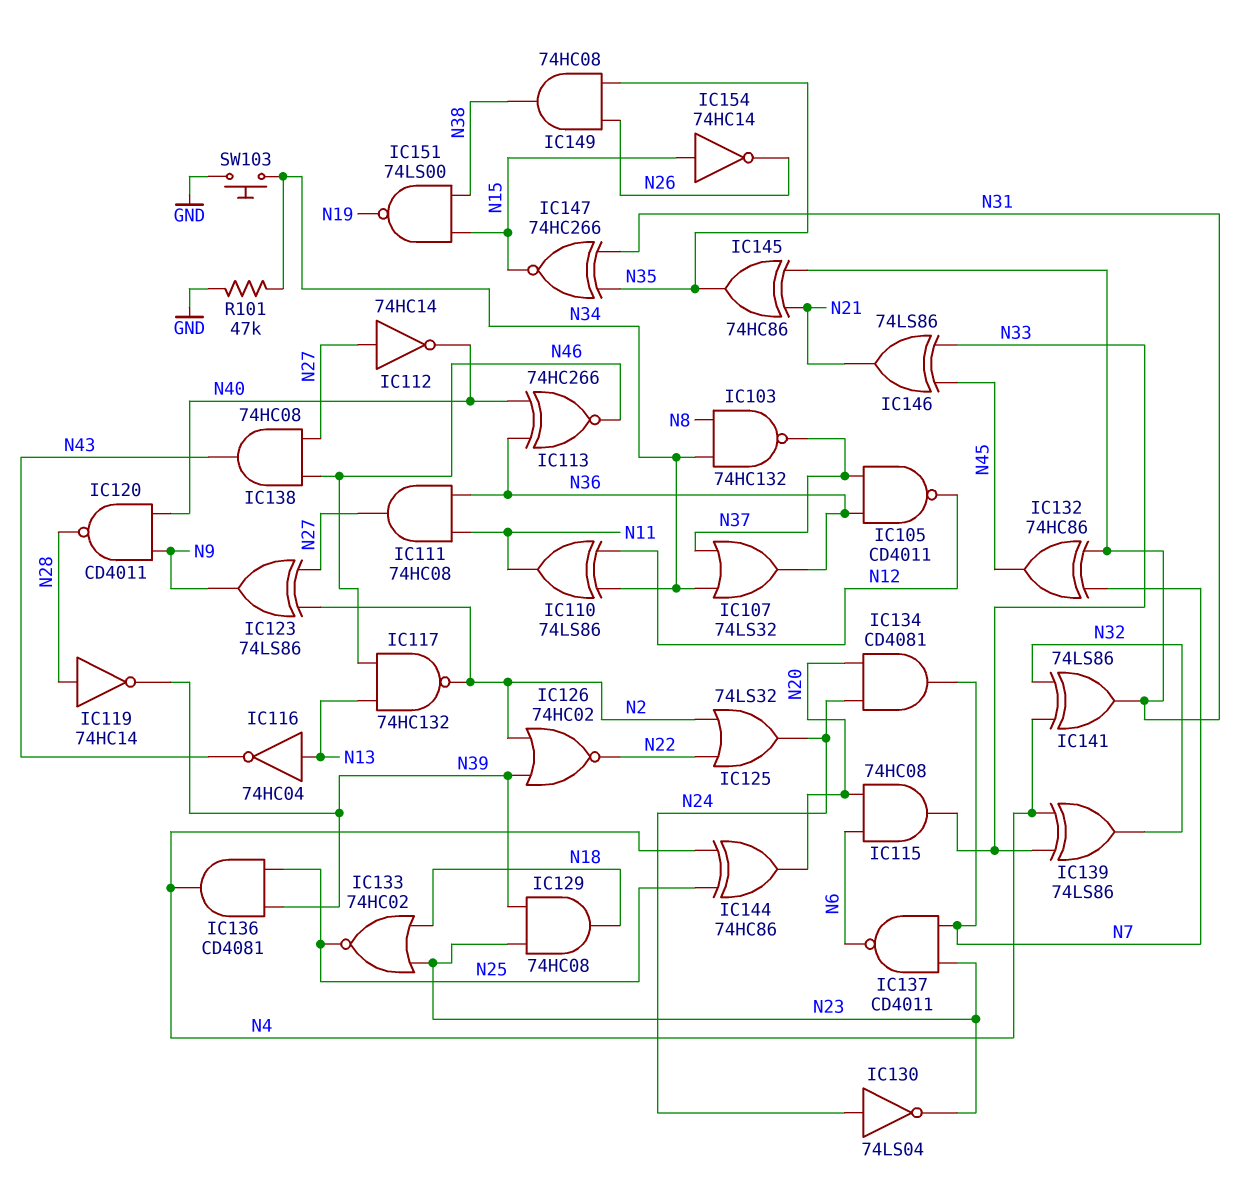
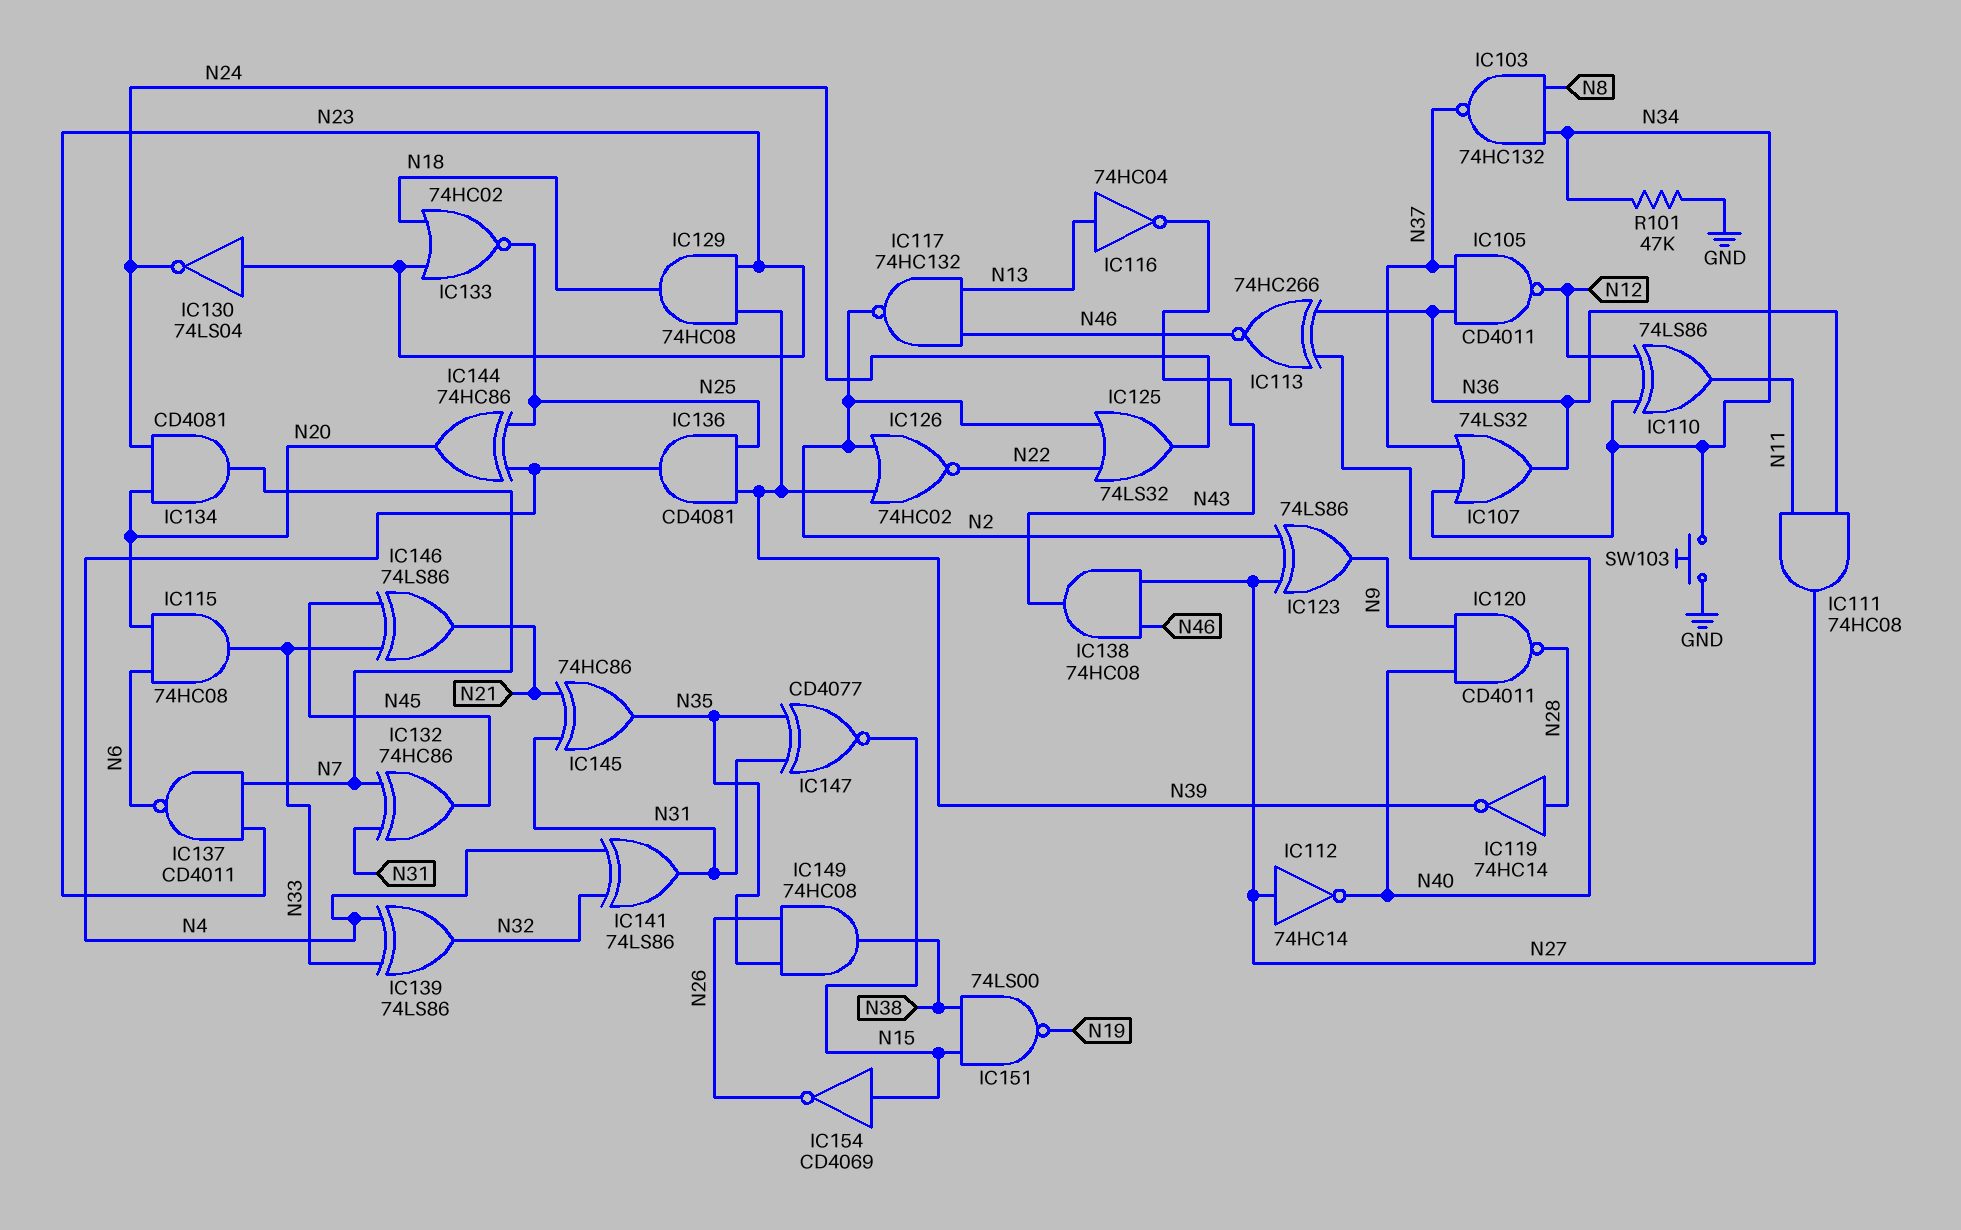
IC130: NOT 74LS04 (in N24, out N23) -> NOT 74LS04 (in N23, out N24)
IC147: XNOR 74HC266 (in N31, in N35, out N15) -> XNOR CD4077 (in N31, in N35, out N15)
IC154: NOT 74HC14 (in N15, out N26) -> NOT CD4069 (in N15, out N26)

